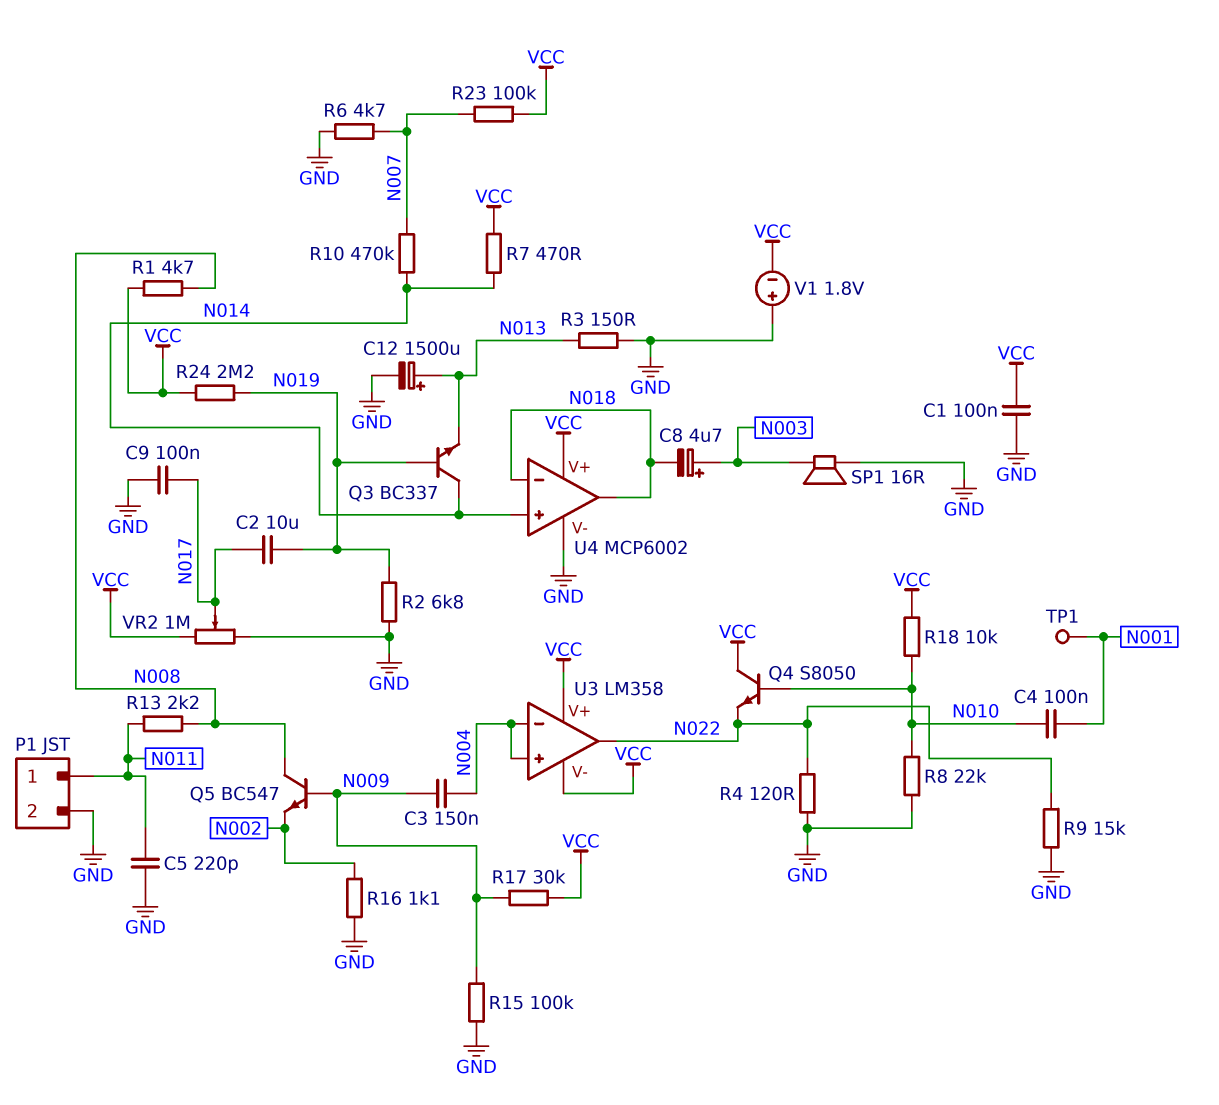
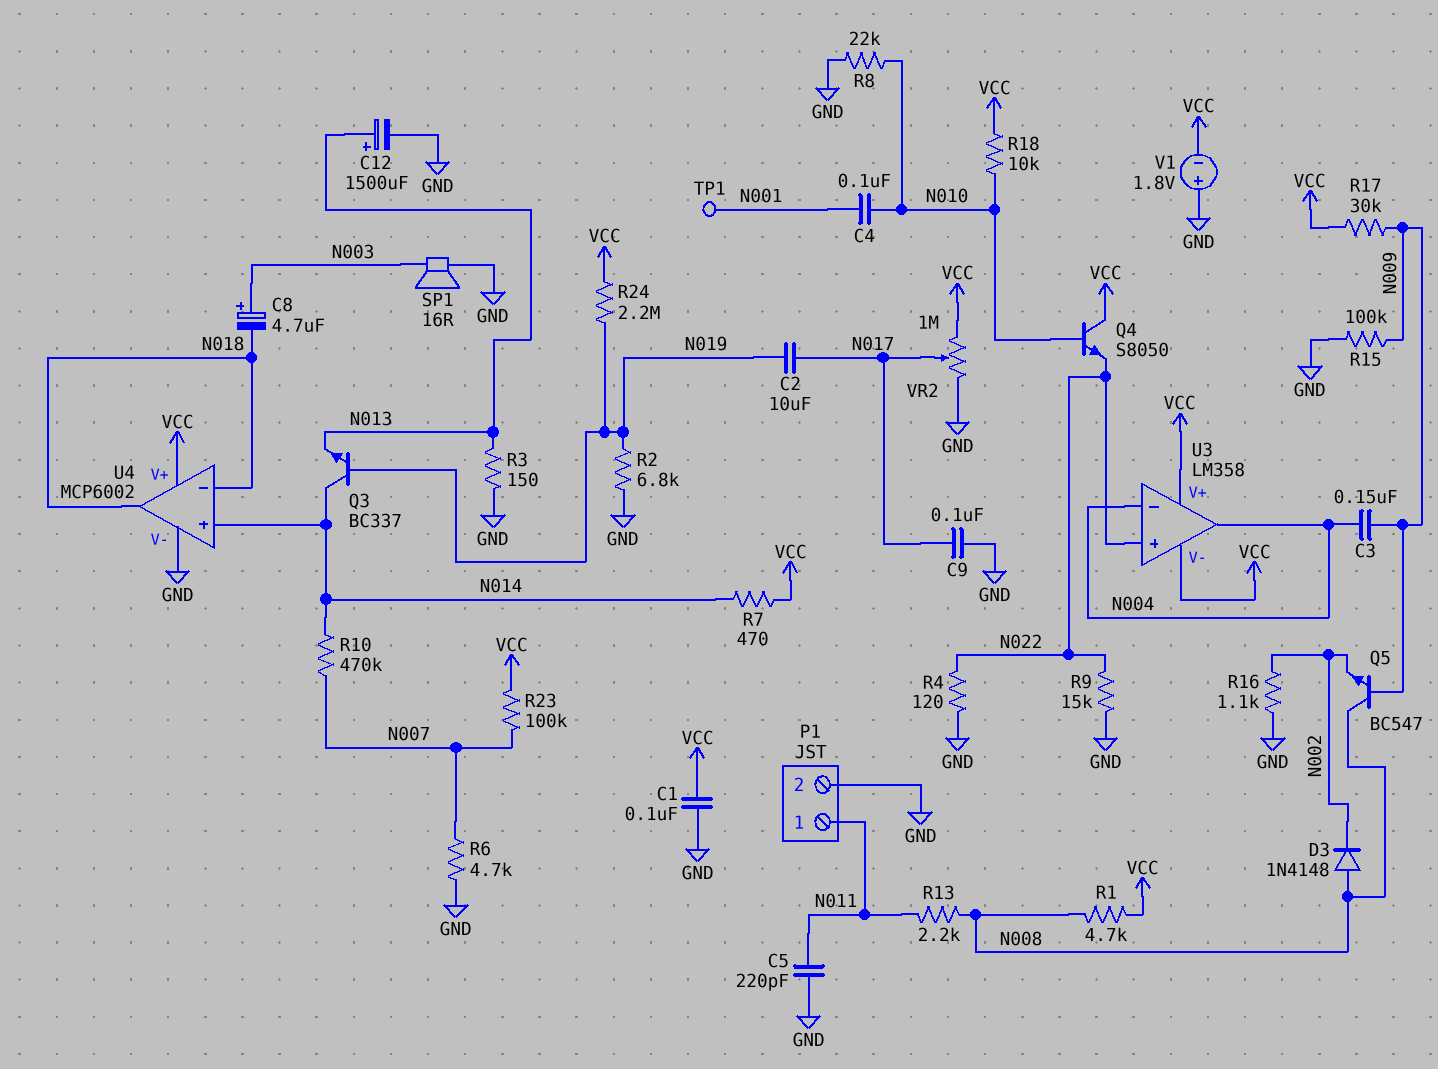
D3: none -> diode 1N4148 (A N008, K N002)
U3 pin in+: N004 -> N022
U3 pin out: N022 -> N004

